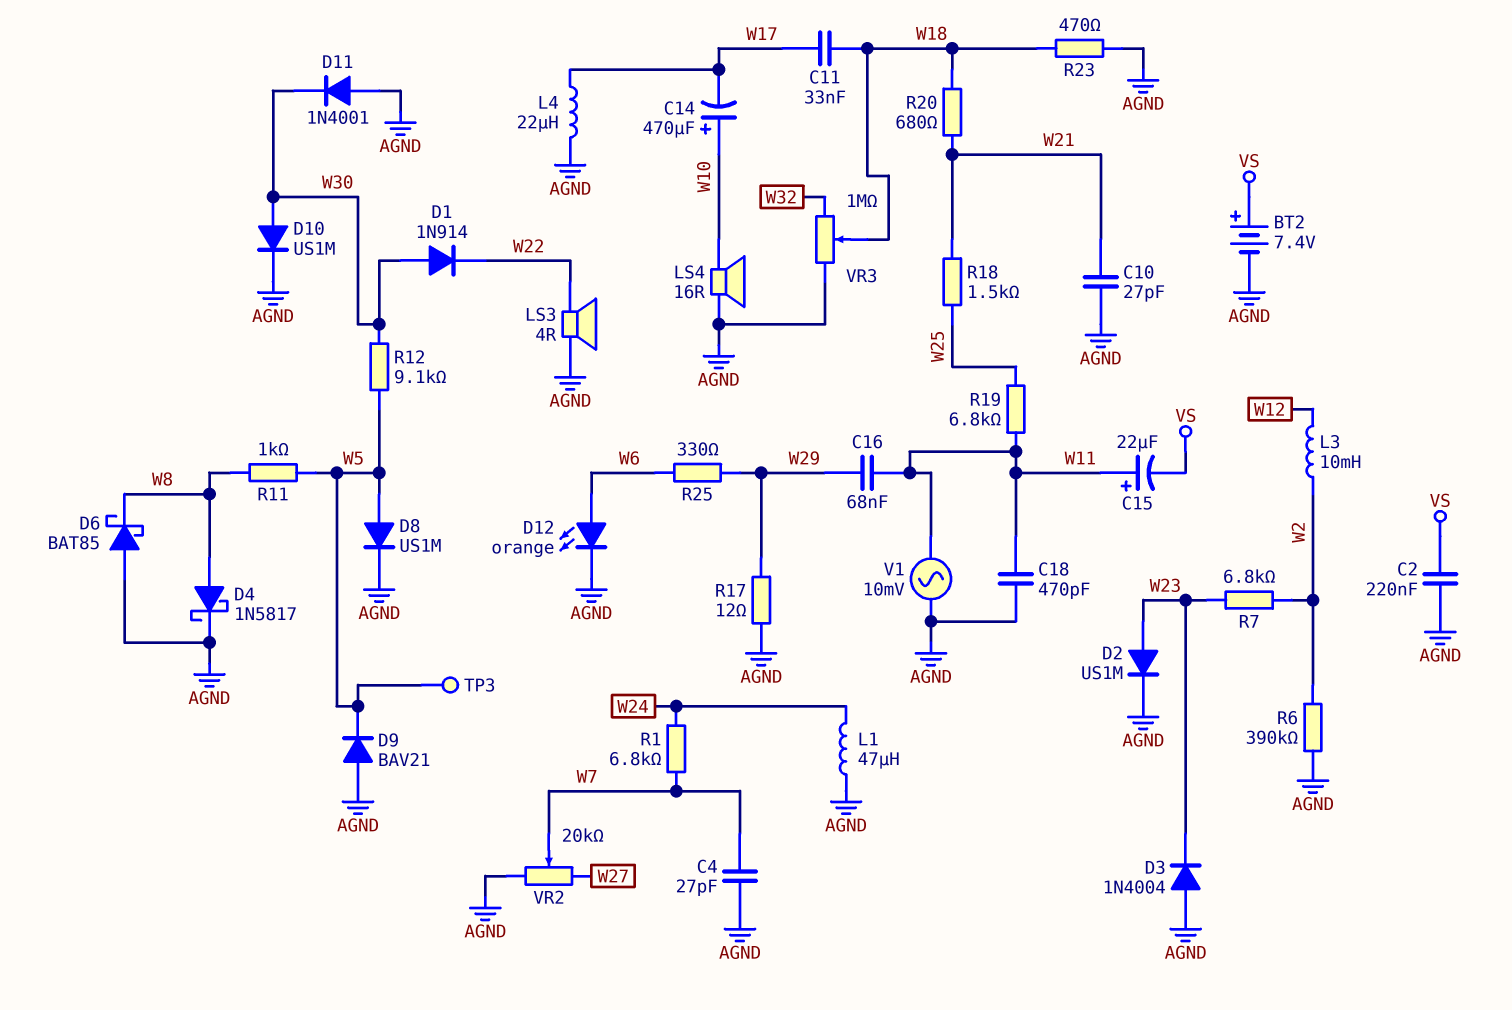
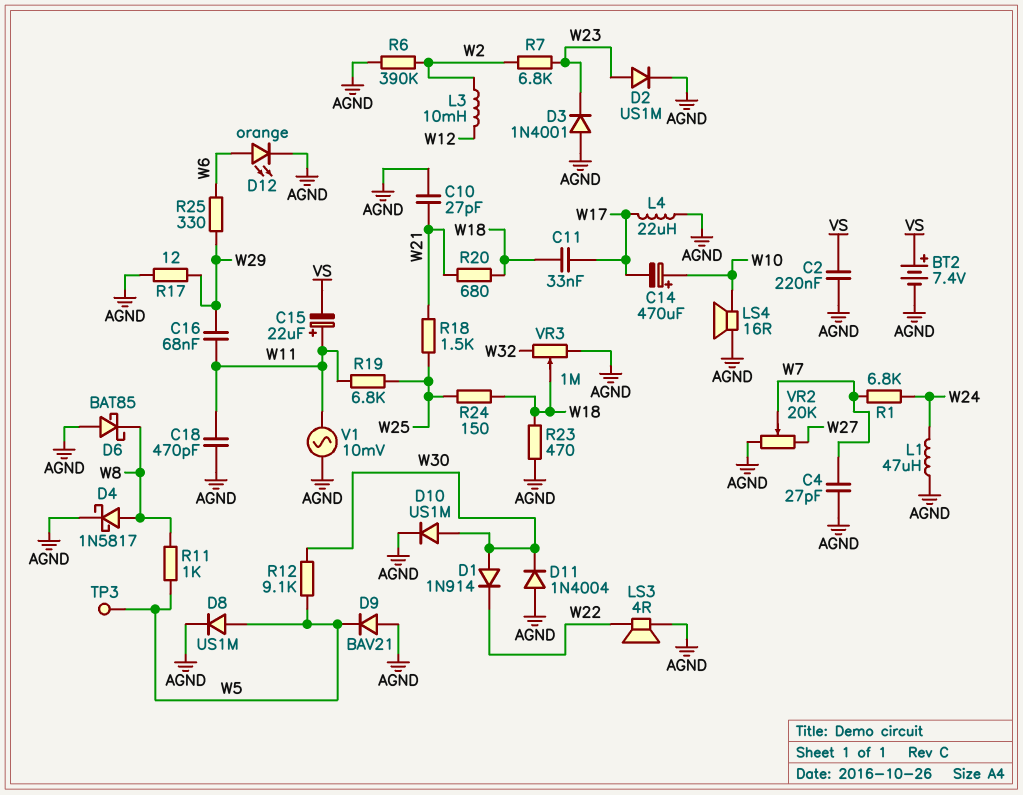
D3: diode 1N4004 (A AGND, K W23) -> diode 1N4001 (A AGND, K W23)
D11: diode 1N4001 (A AGND, K W30) -> diode 1N4004 (A AGND, K W30)
R24: none -> 150 (W18, W25)

